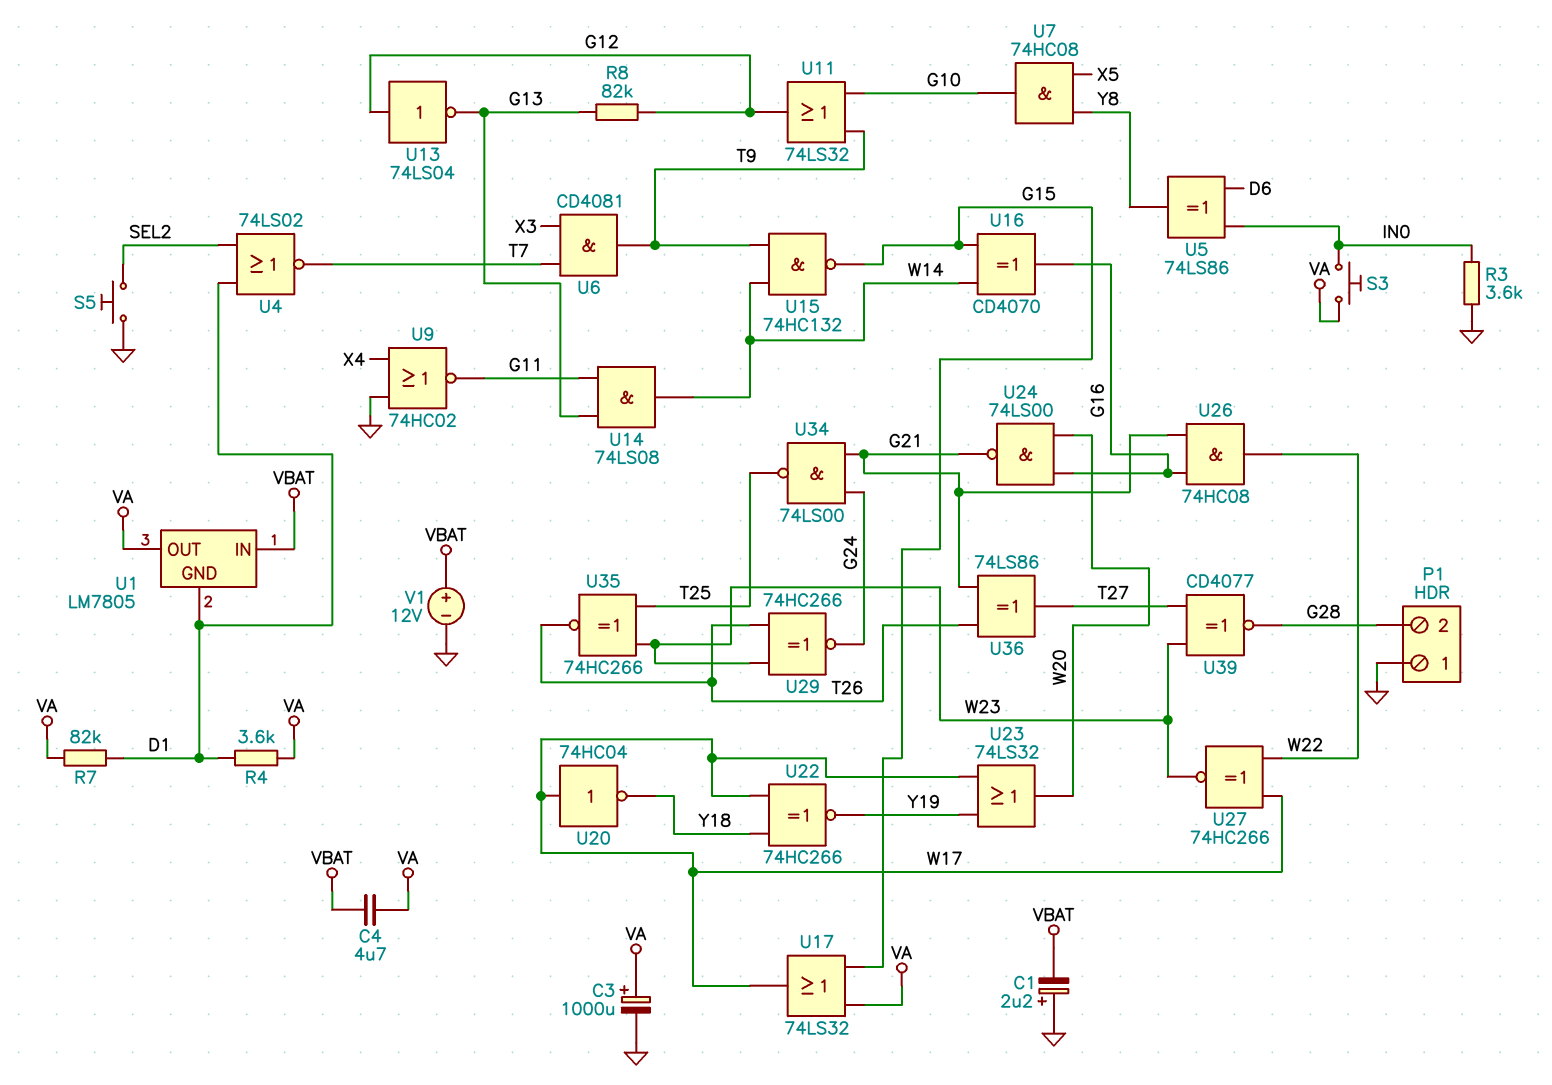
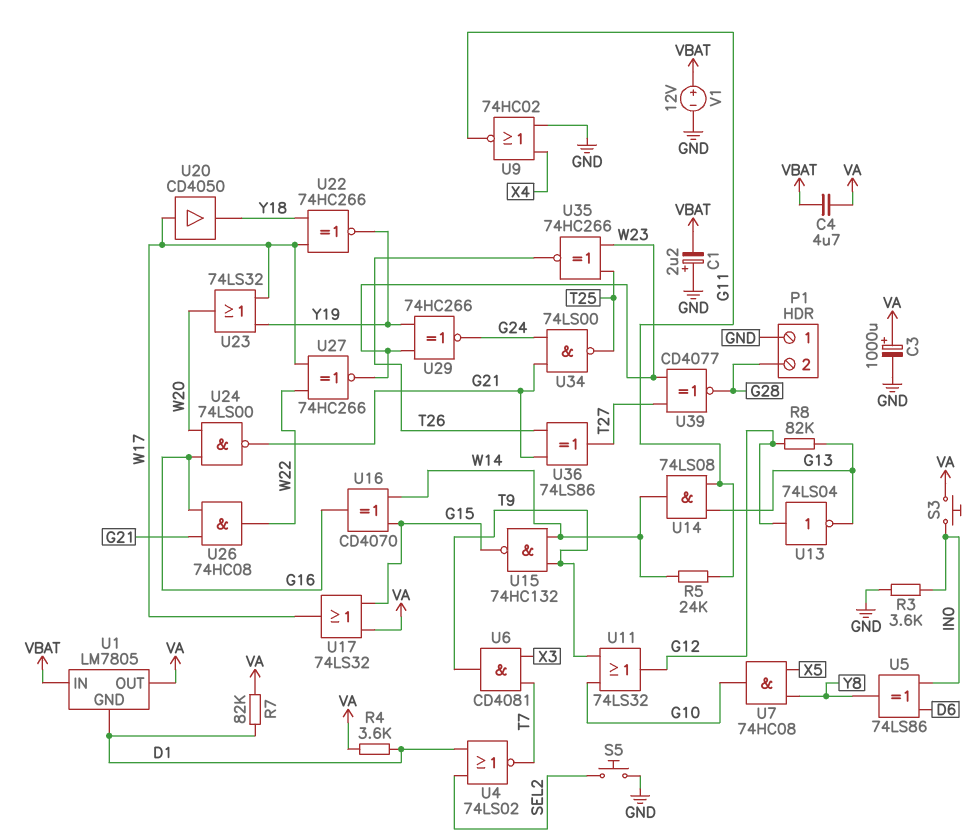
R5: none -> 24k (G11, W14)
U20: NOT 74HC04 (in W17, out Y18) -> buffer CD4050 (in W17, out Y18)
U29: XNOR 74HC266 (in T26, in W23, out G24) -> XNOR 74HC266 (in W23, in Y19, out G24)

